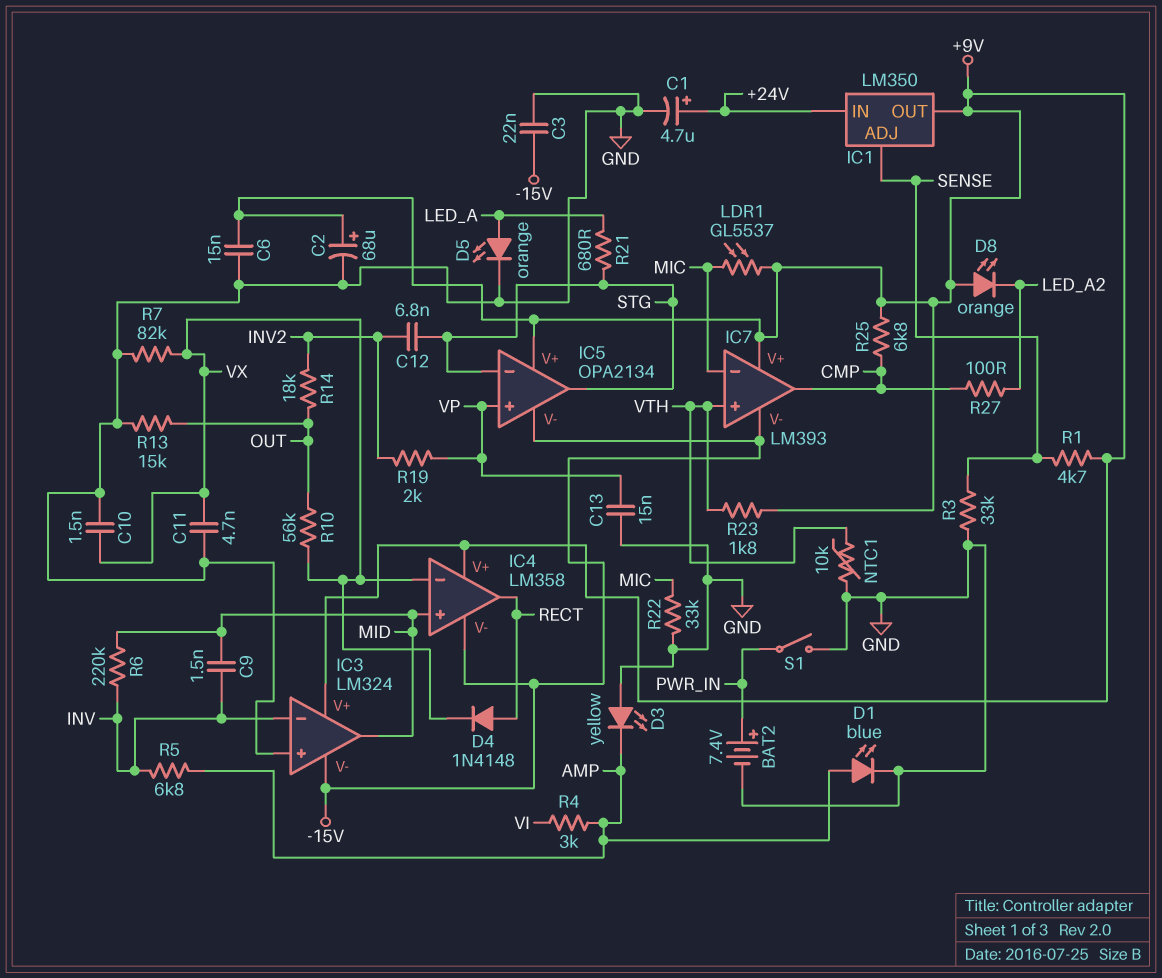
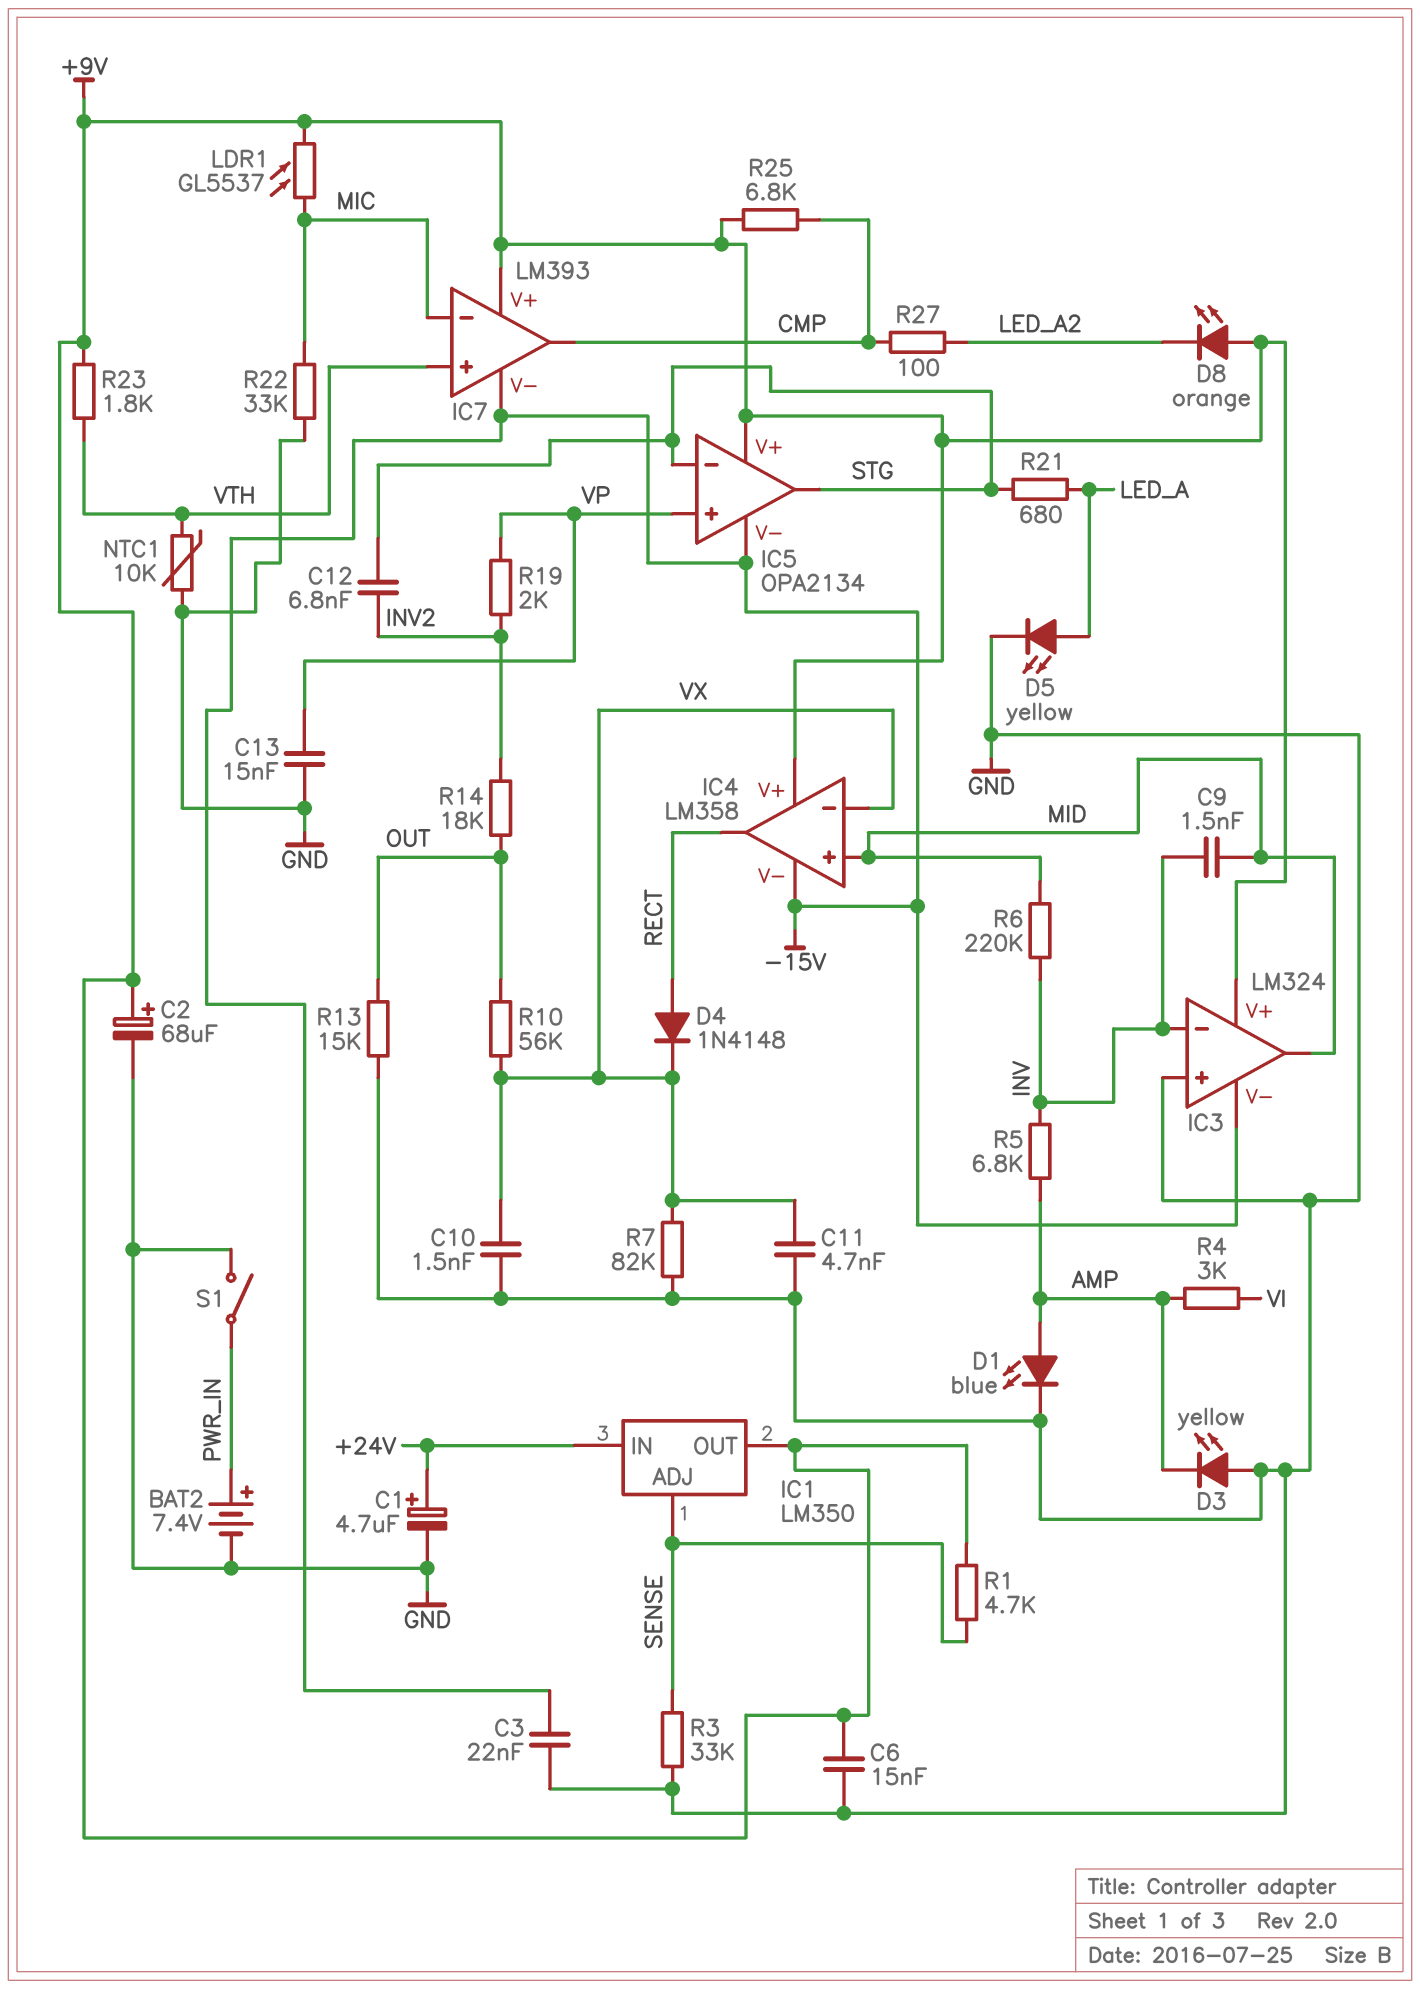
D5: LED orange (A LED_A, K GND) -> LED yellow (A LED_A, K GND)

